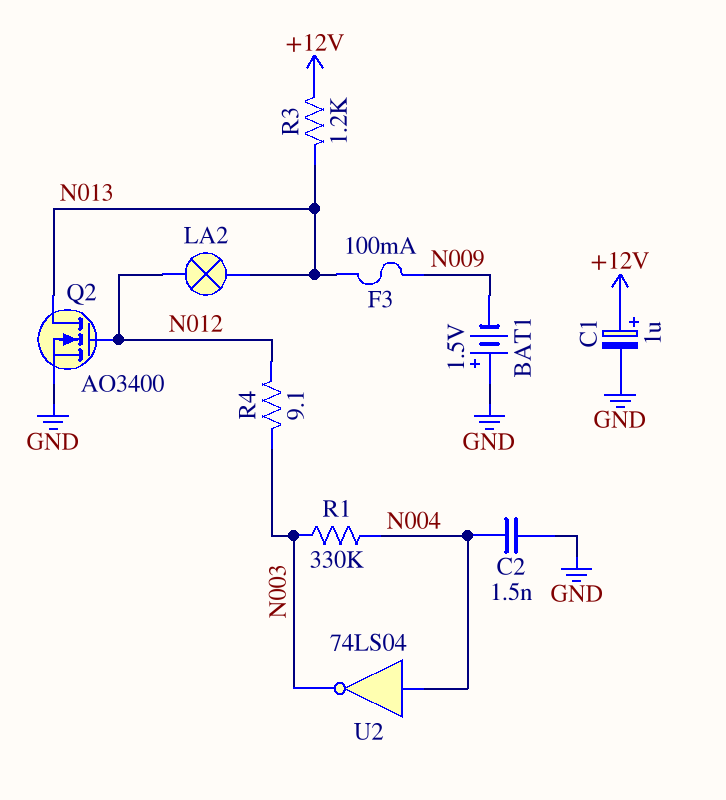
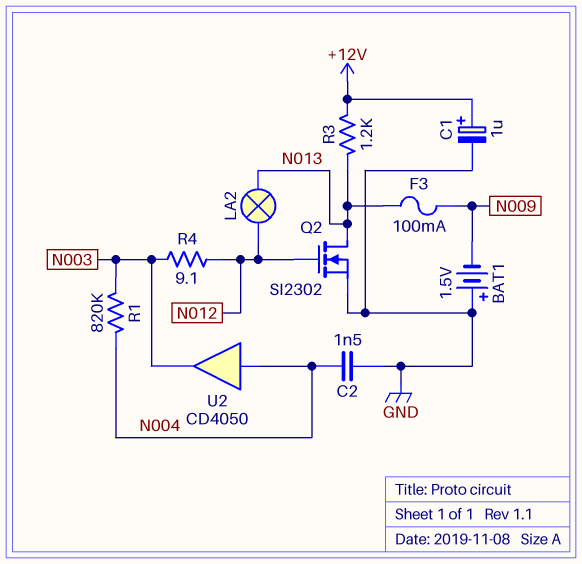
Q2: NMOS AO3400 (G N012, D N013, S GND) -> NMOS SI2302 (G N012, D N013, S GND)
R1: 330k (N003, N004) -> 820k (N003, N004)
U2: NOT 74LS04 (in N004, out N003) -> buffer CD4050 (in N004, out N003)

